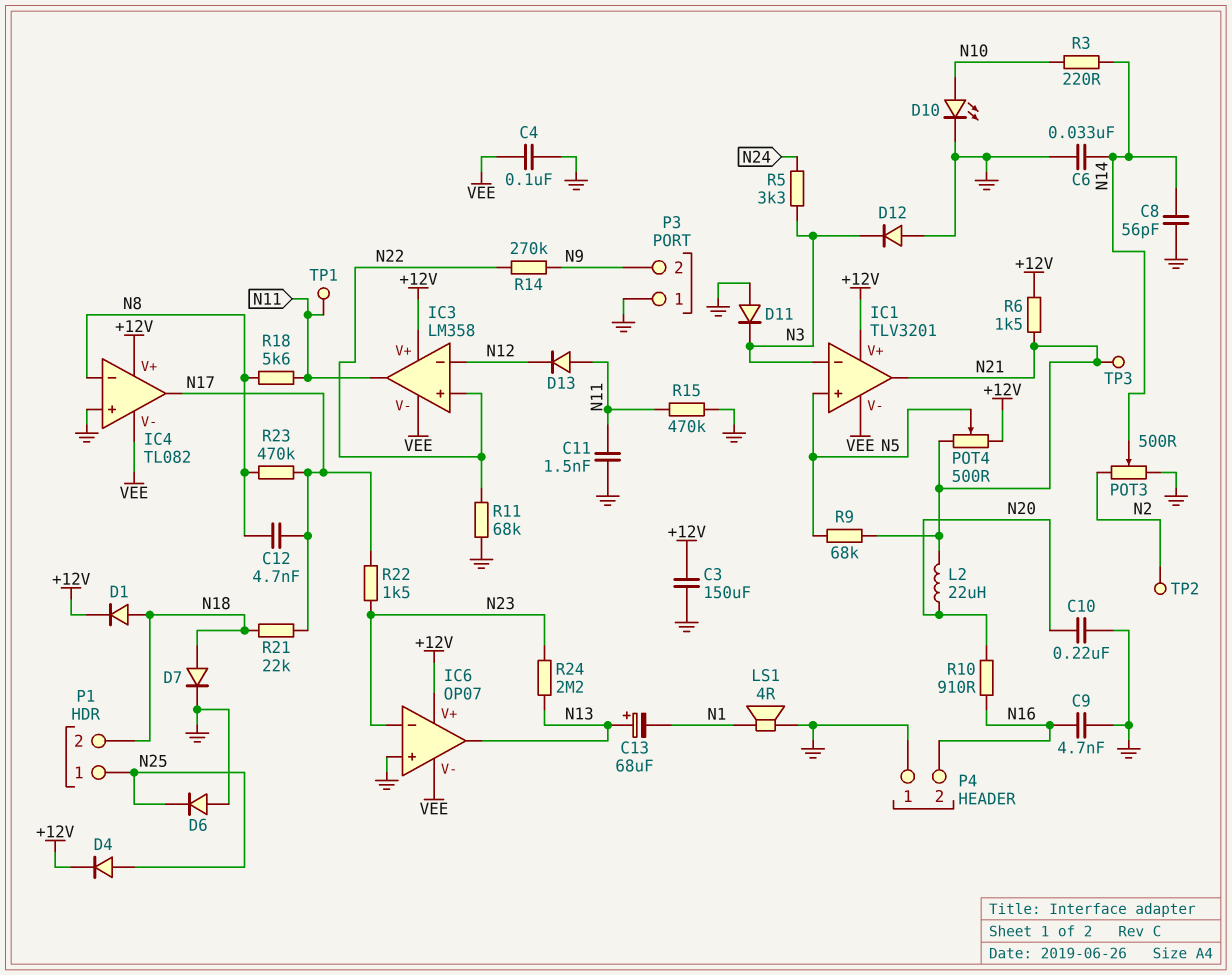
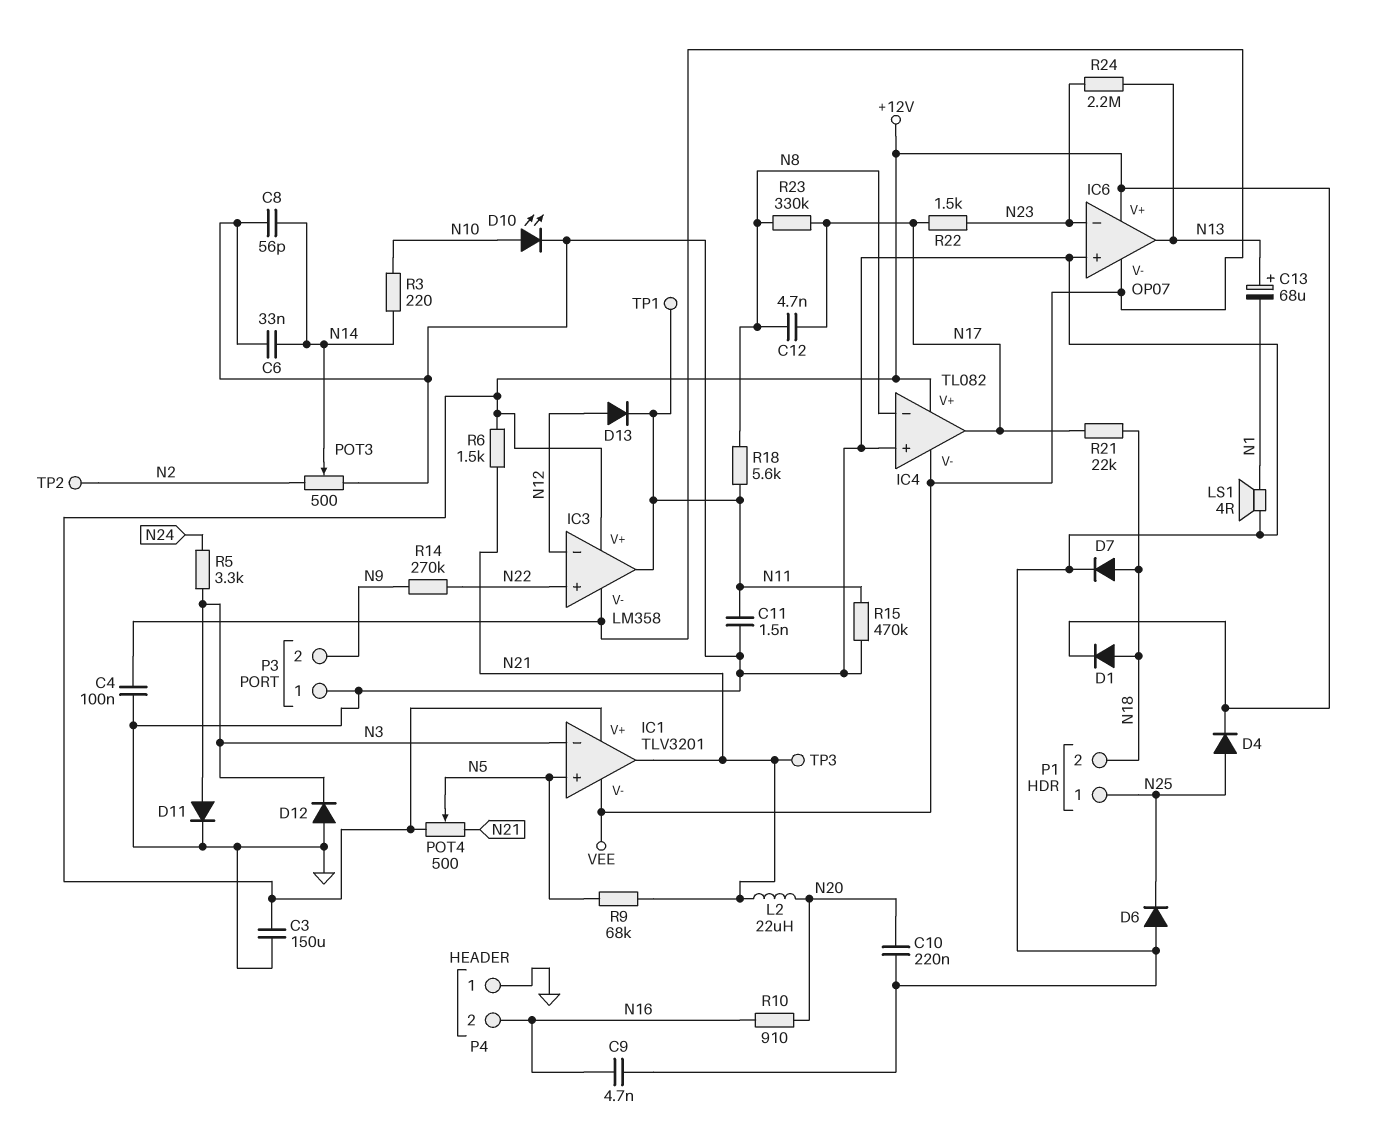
D11: diode (A GND, K N3) -> diode (A N3, K GND)
D13: diode (A N11, K N12) -> diode (A N12, K N11)
R11: 68k (GND, N22) -> none
R23: 470k (N8, N17) -> 330k (N8, N17)

